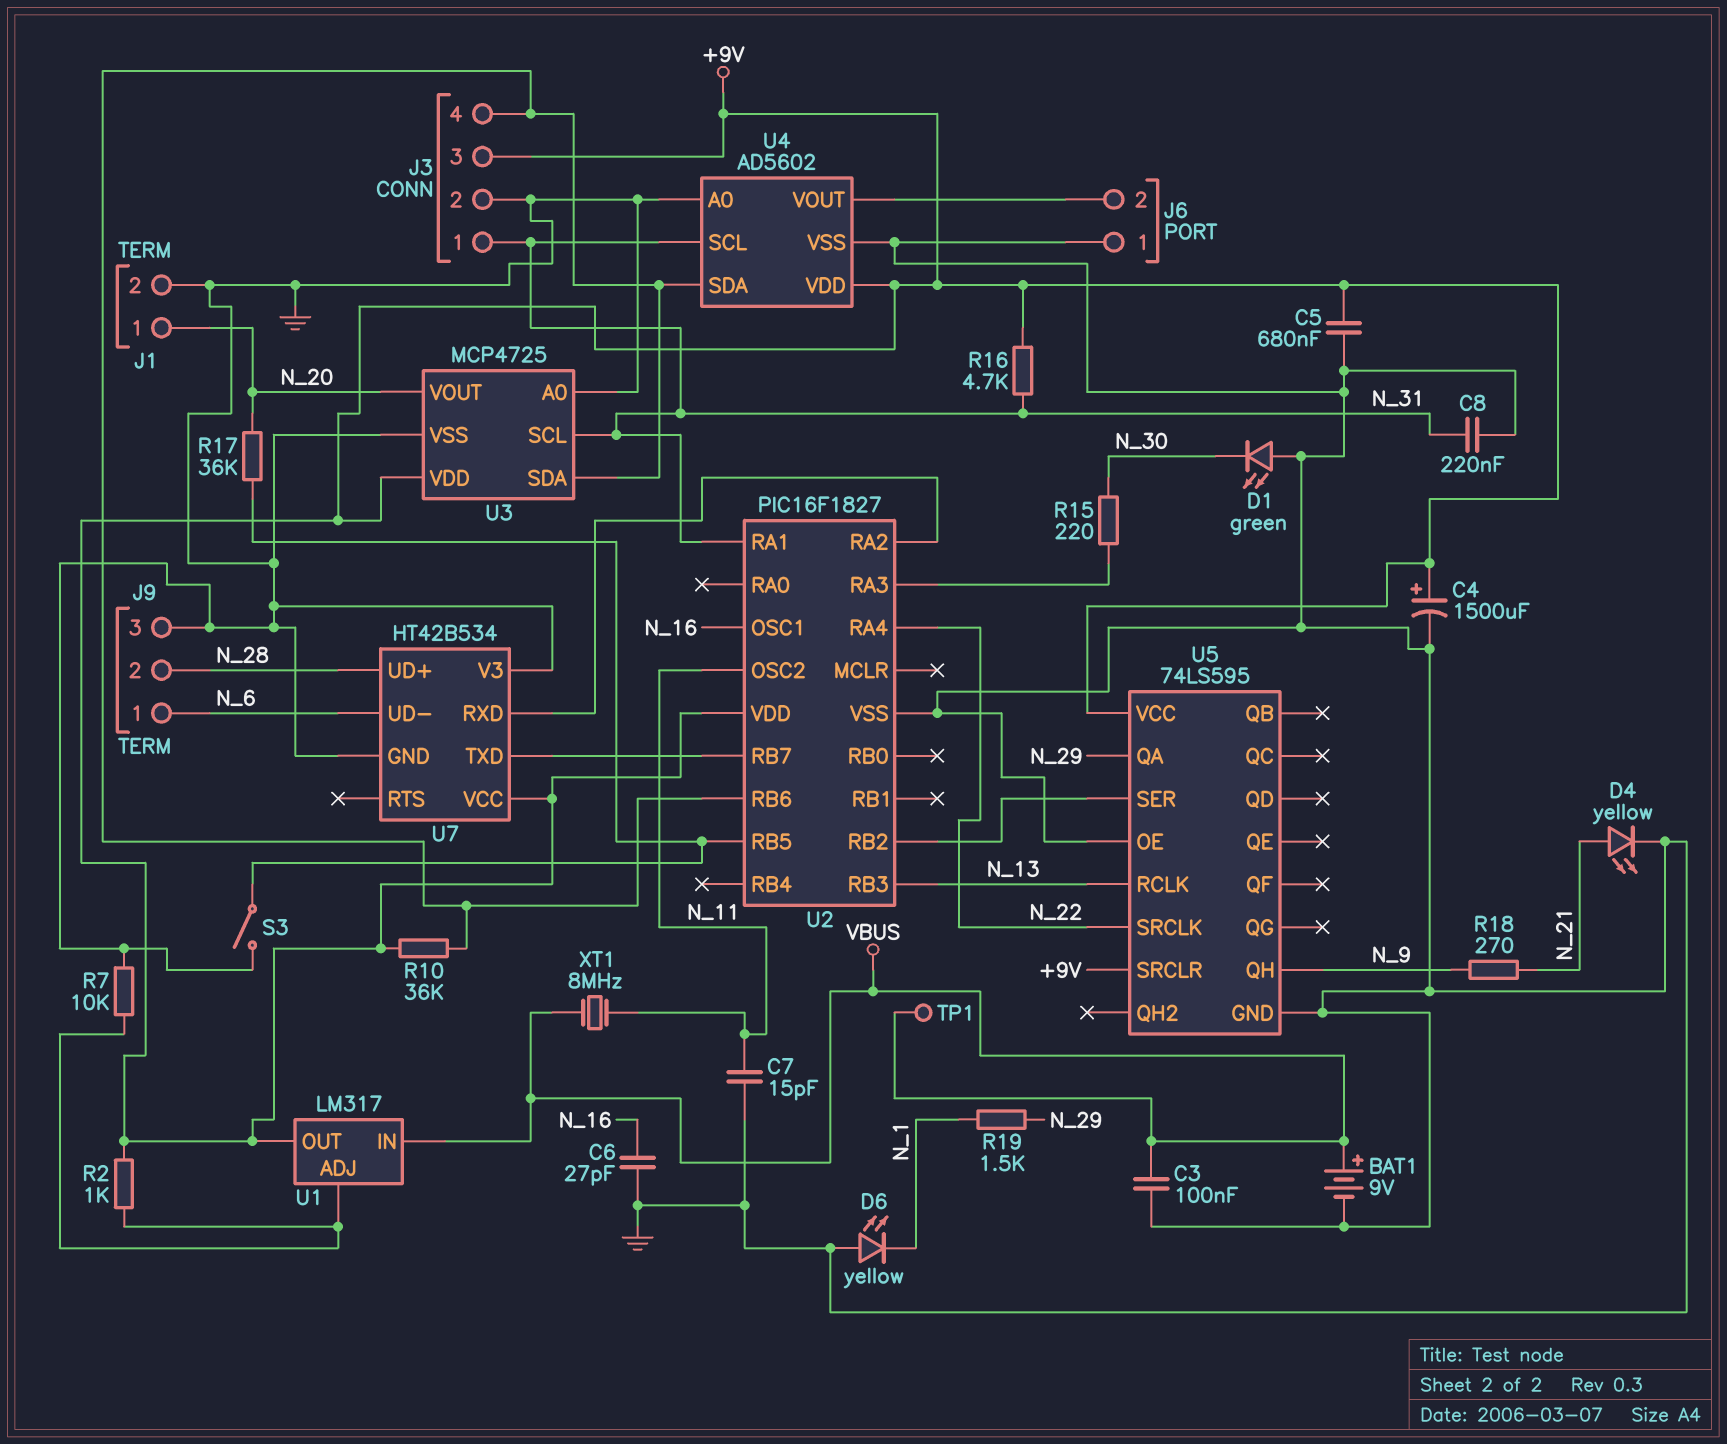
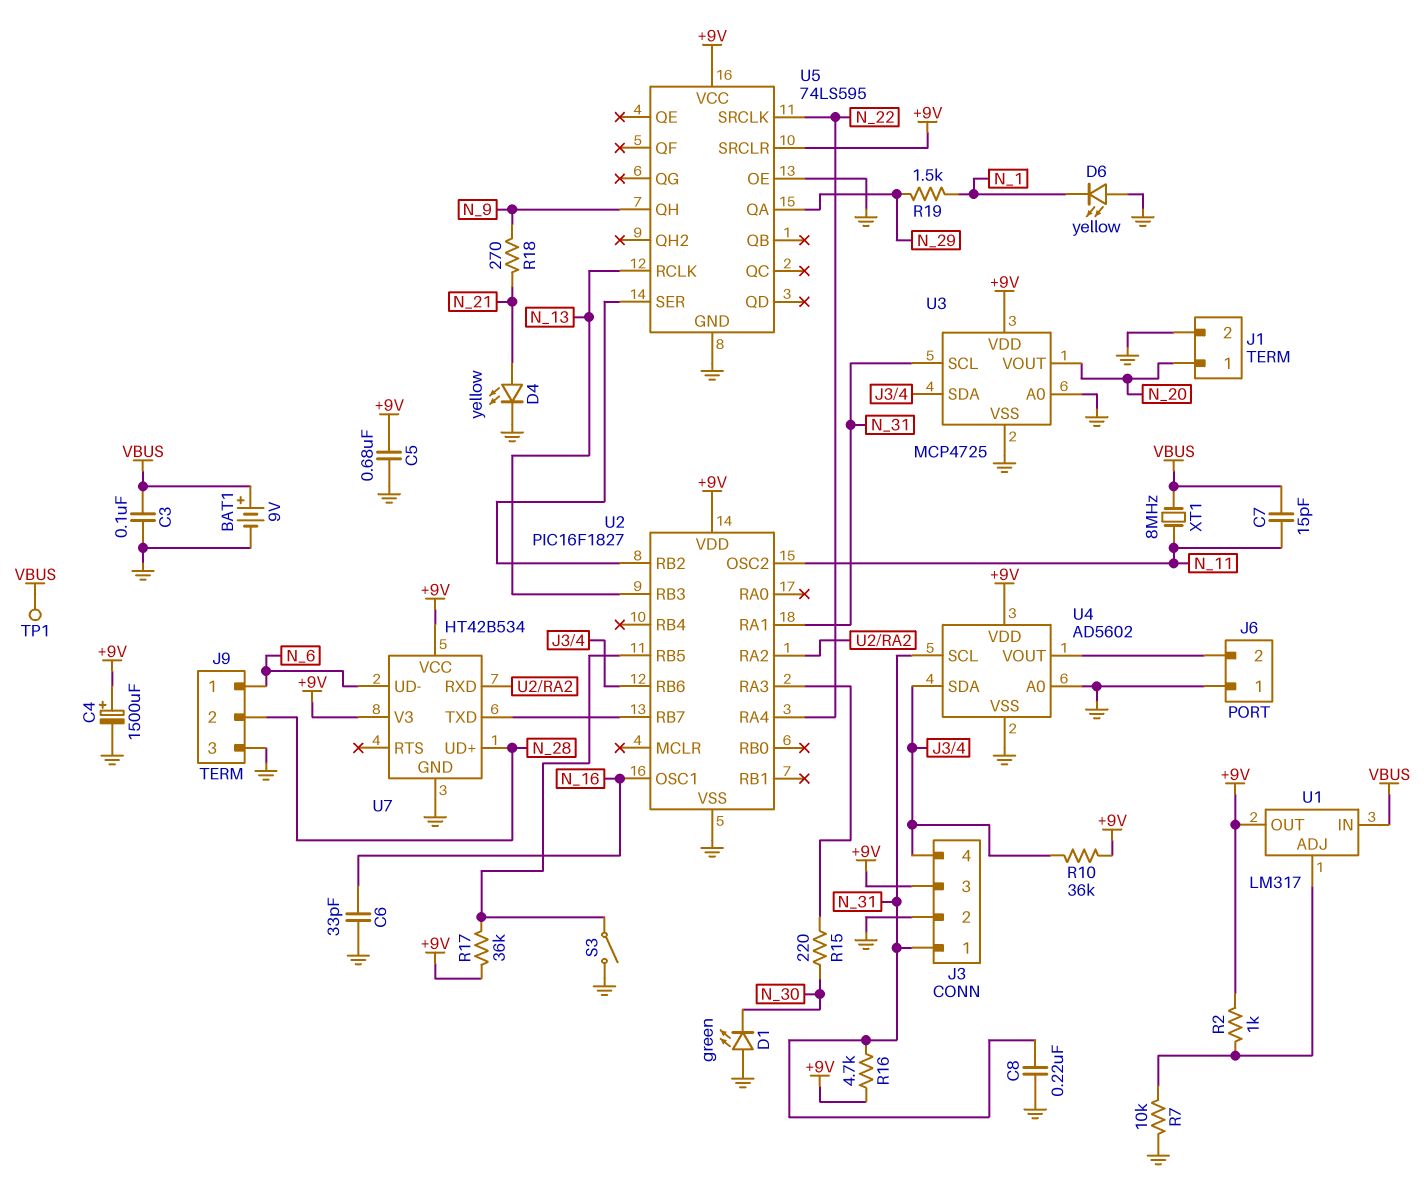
C6: 27pF (GND, N_16) -> 33pF (GND, N_16)
C7: 15pF (GND, N_11) -> 15pF (N_11, VBUS)
R17: 36k (N_20, U2/RB5) -> 36k (+9V, U2/RB5)
U7 pin V3: GND -> +9V

